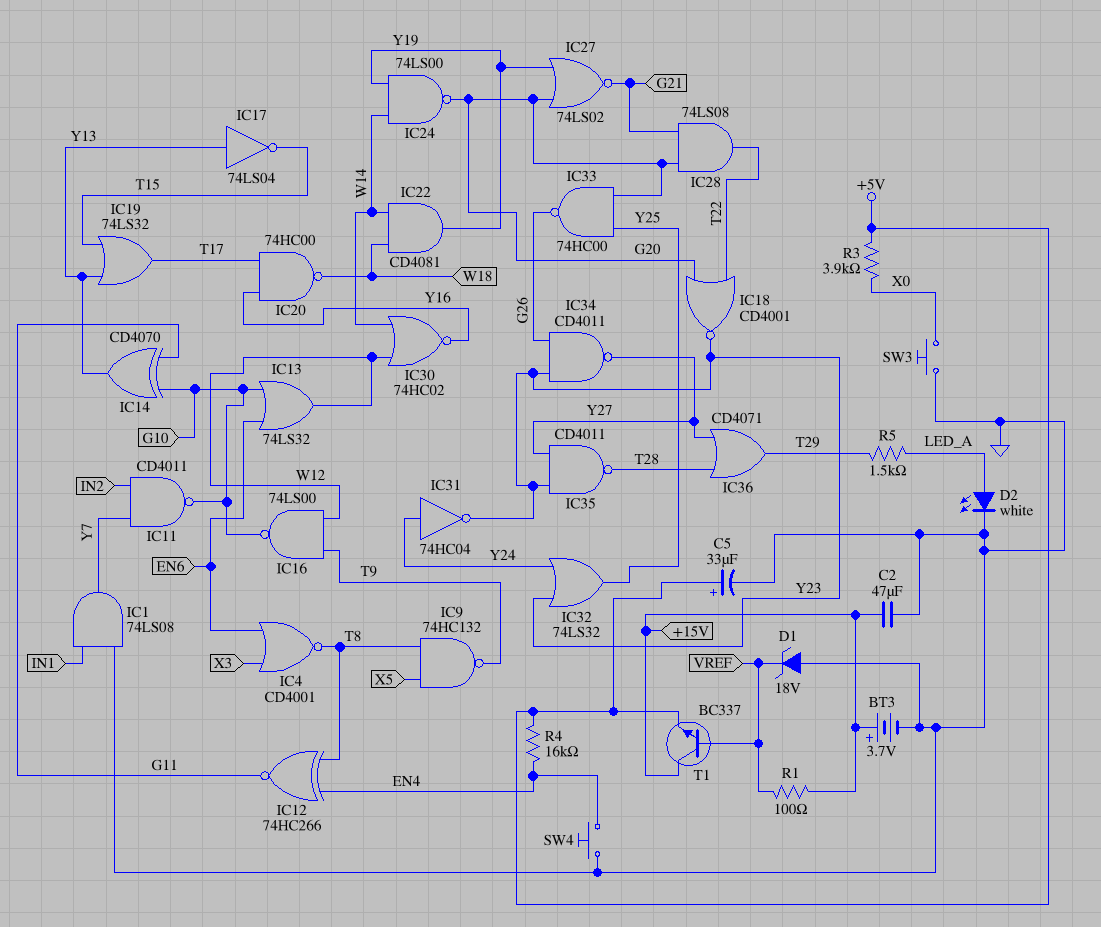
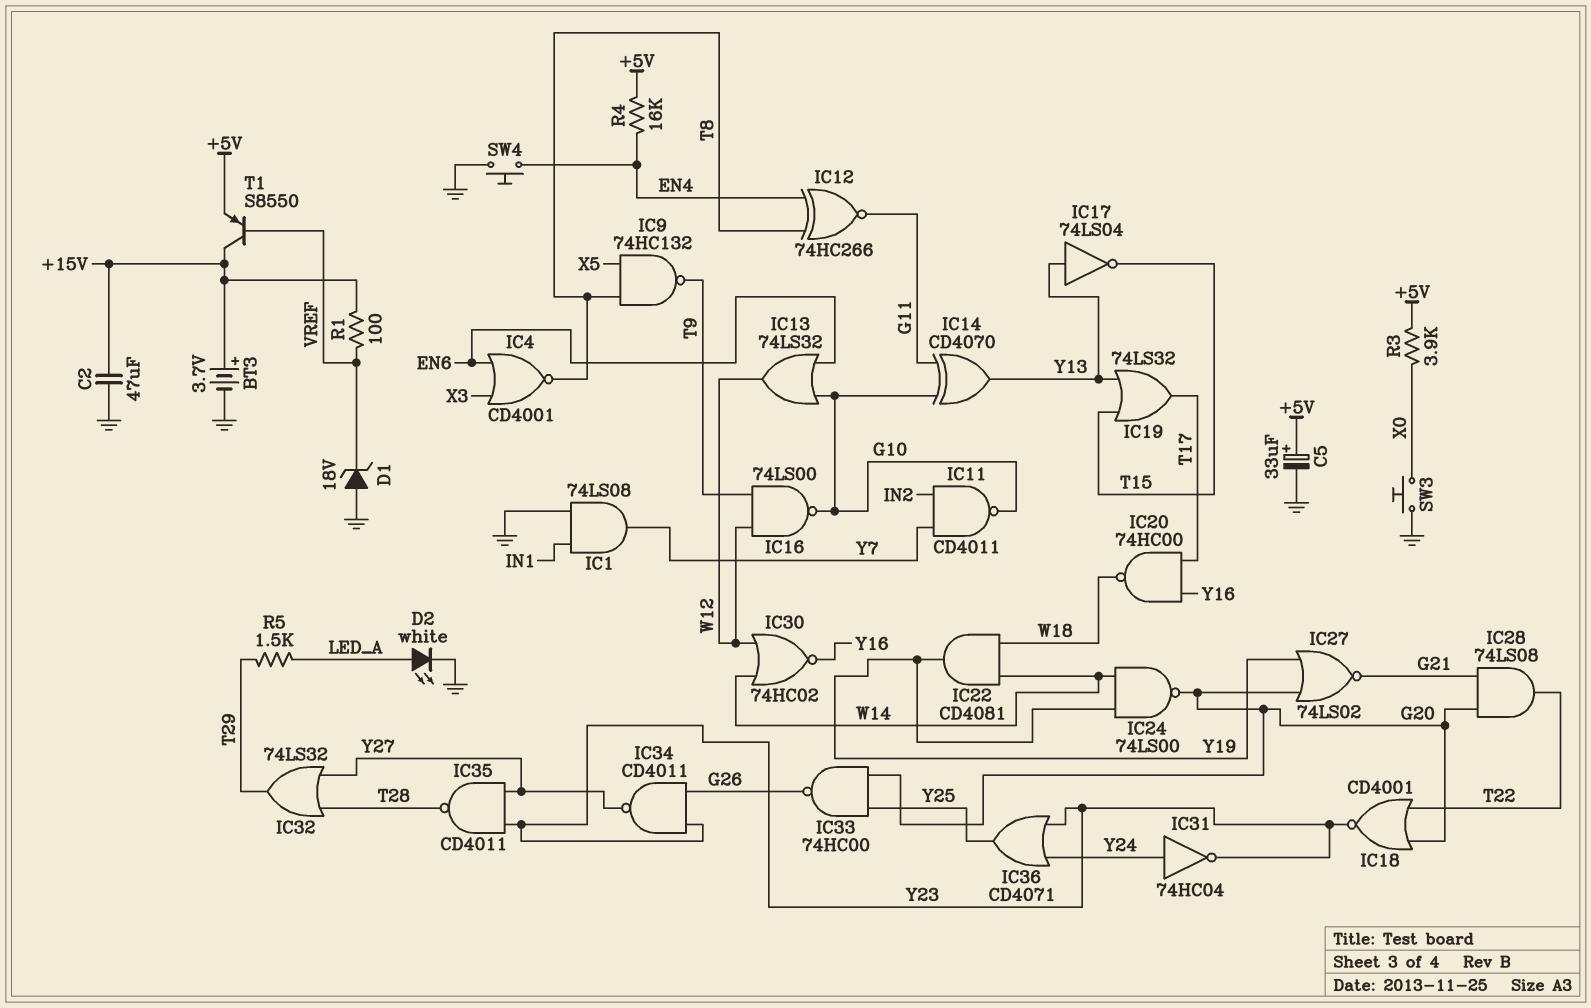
IC32: OR 74LS32 (in Y23, in Y24, out Y25) -> OR 74LS32 (in T28, in Y27, out T29)
IC36: OR CD4071 (in T28, in Y27, out T29) -> OR CD4071 (in Y23, in Y24, out Y25)
T1: NPN BC337 (B VREF, C +15V, E +5V) -> PNP S8550 (B VREF, C +15V, E +5V)

